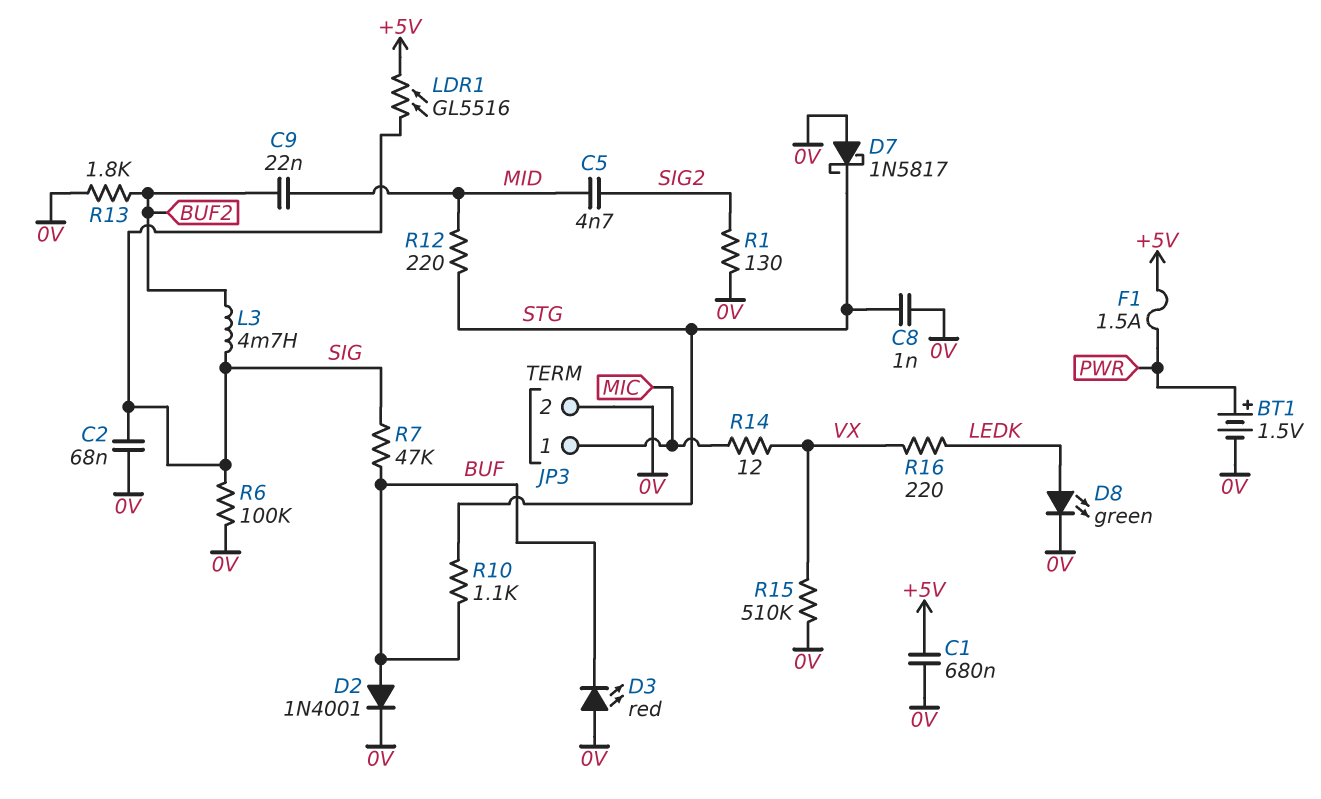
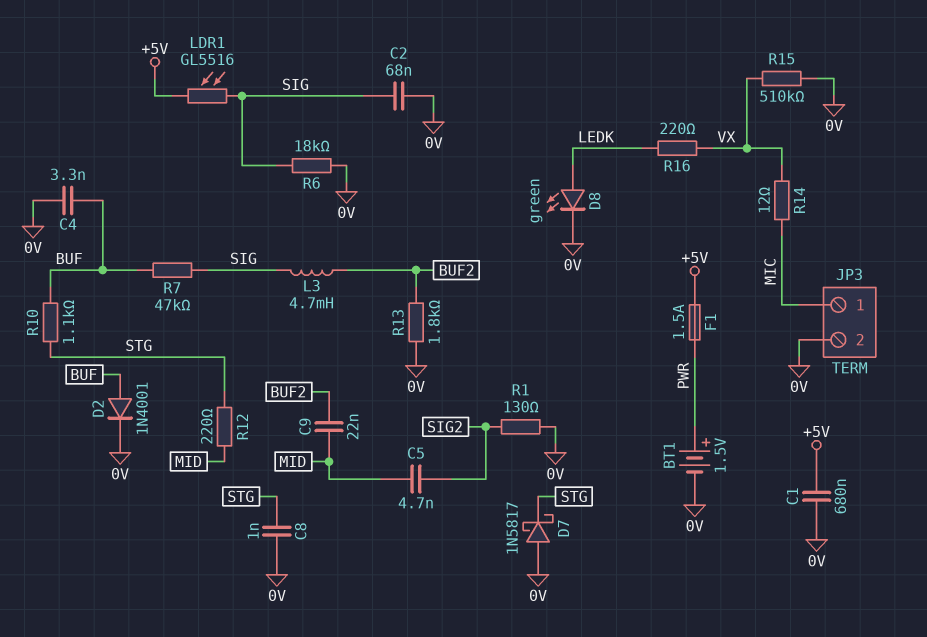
C4: none -> 3.3nF (0V, BUF)
D3: LED red (A 0V, K BUF) -> none
R6: 100k (0V, SIG) -> 18k (0V, SIG)

